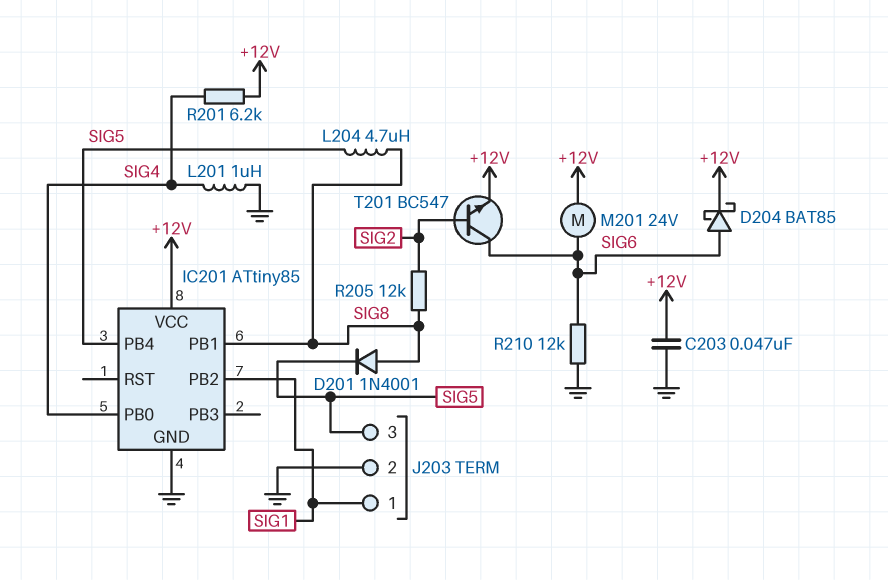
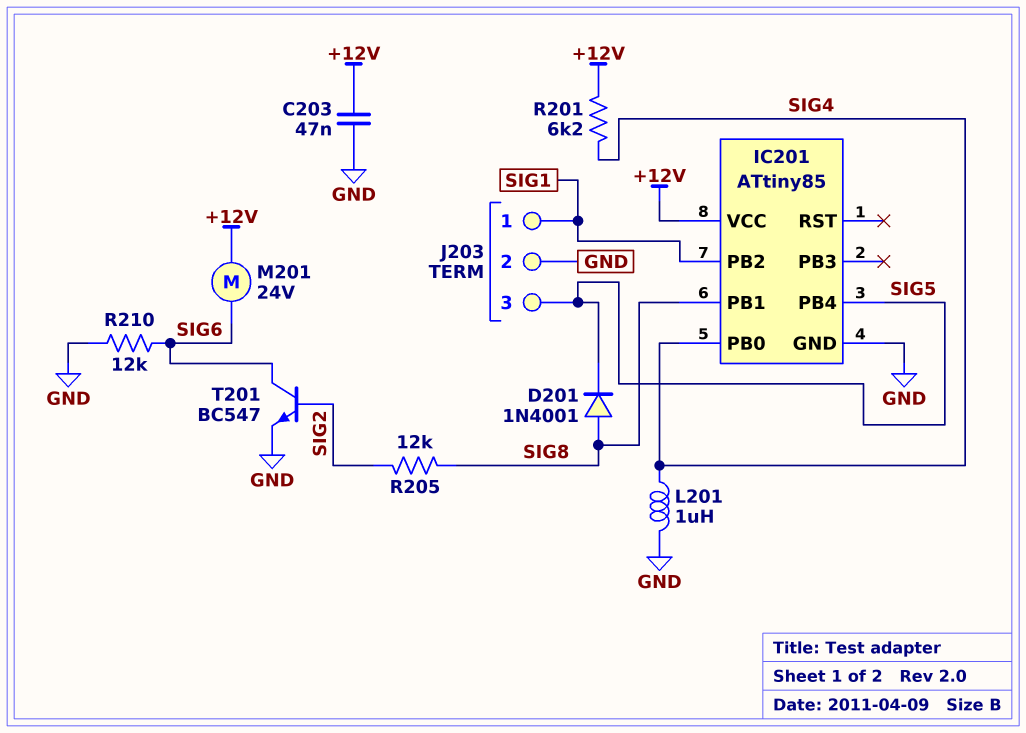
D204: schottky BAT85 (A SIG6, K +12V) -> none
L204: 4.7uH (SIG5, SIG8) -> none
T201: NPN BC547 (B SIG2, C SIG6, E +12V) -> NPN BC547 (B SIG2, C SIG6, E GND)

